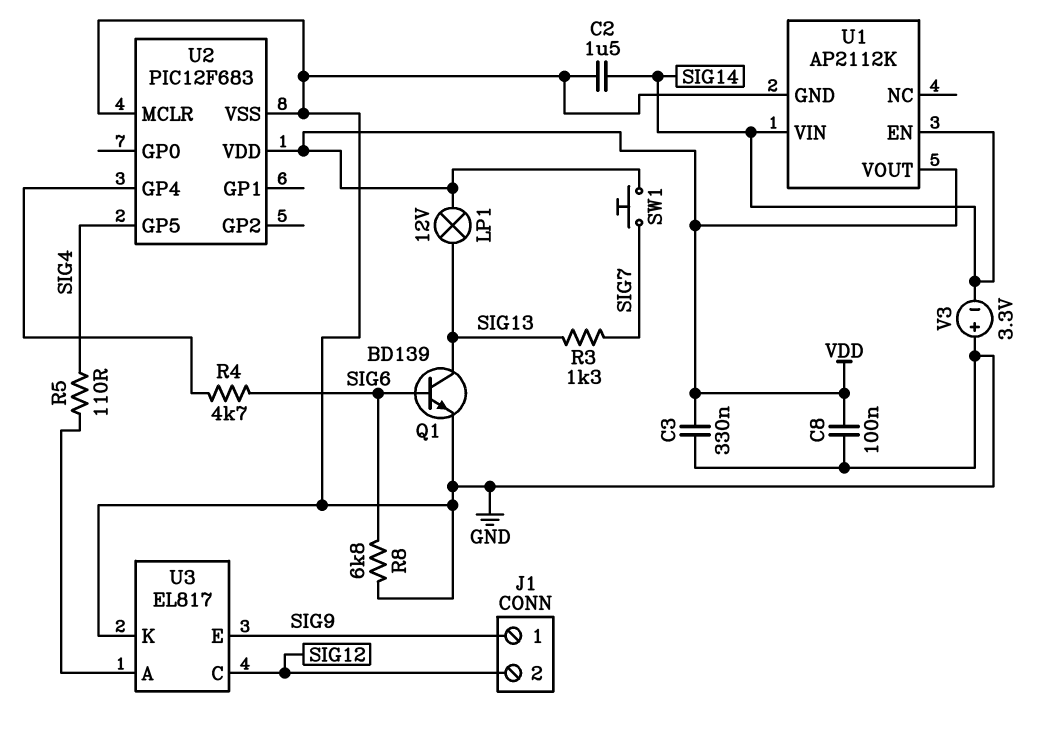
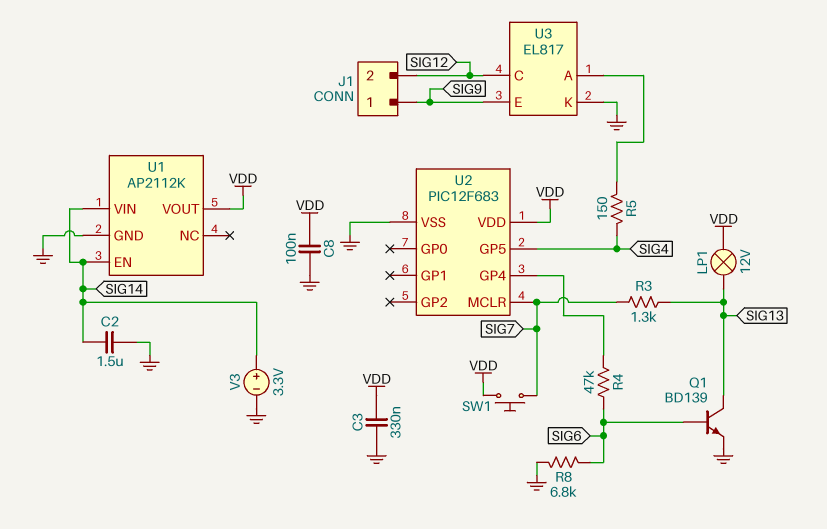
R4: 4.7k (SIG6, U2/GP4) -> 47k (SIG6, U2/GP4)
R5: 110 (SIG4, U3/A) -> 150 (SIG4, U3/A)
U2 pin MCLR: GND -> SIG7
V3: 3.3V (plus GND, minus SIG14) -> 3.3V (plus SIG14, minus GND)

